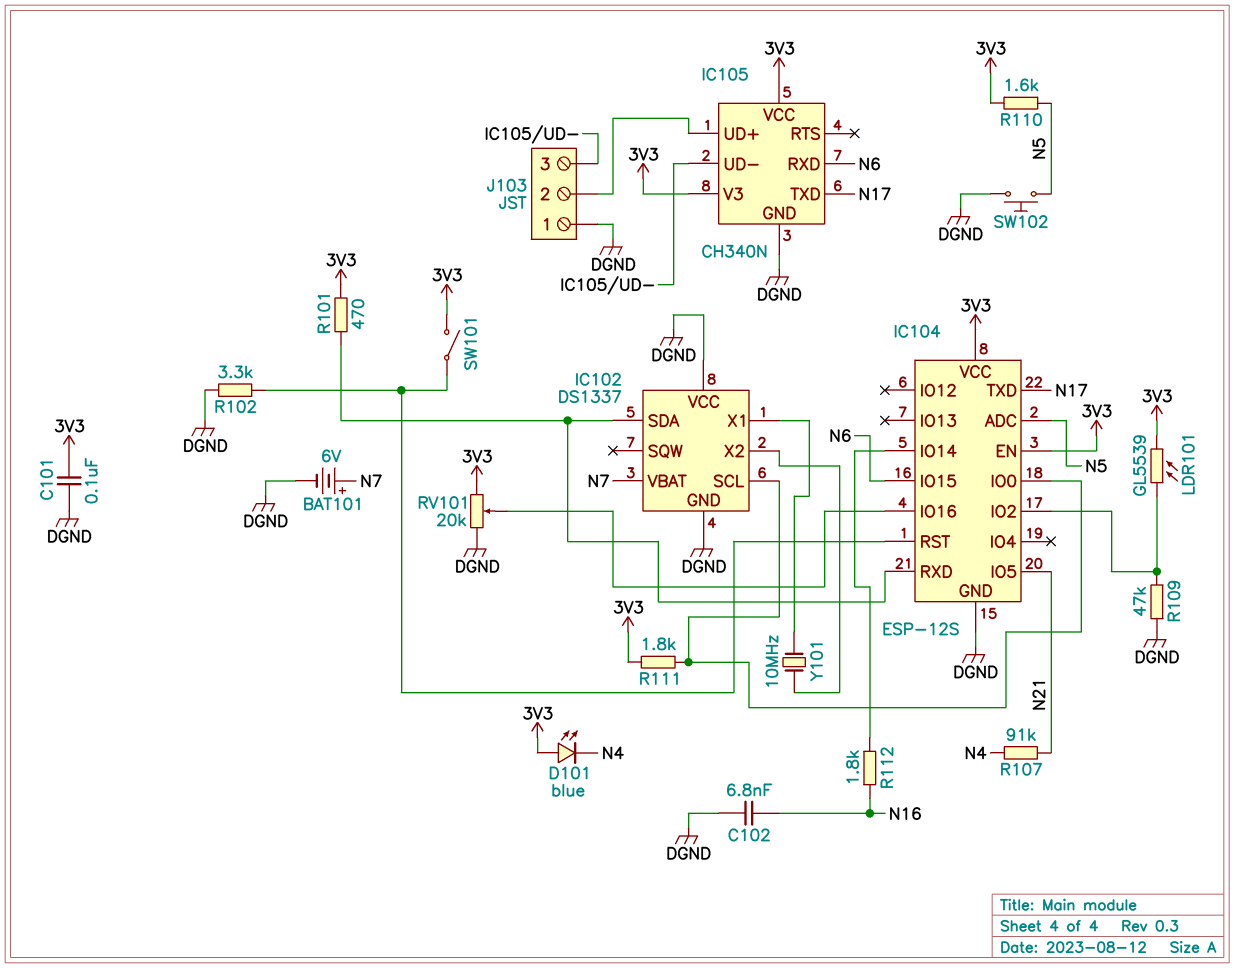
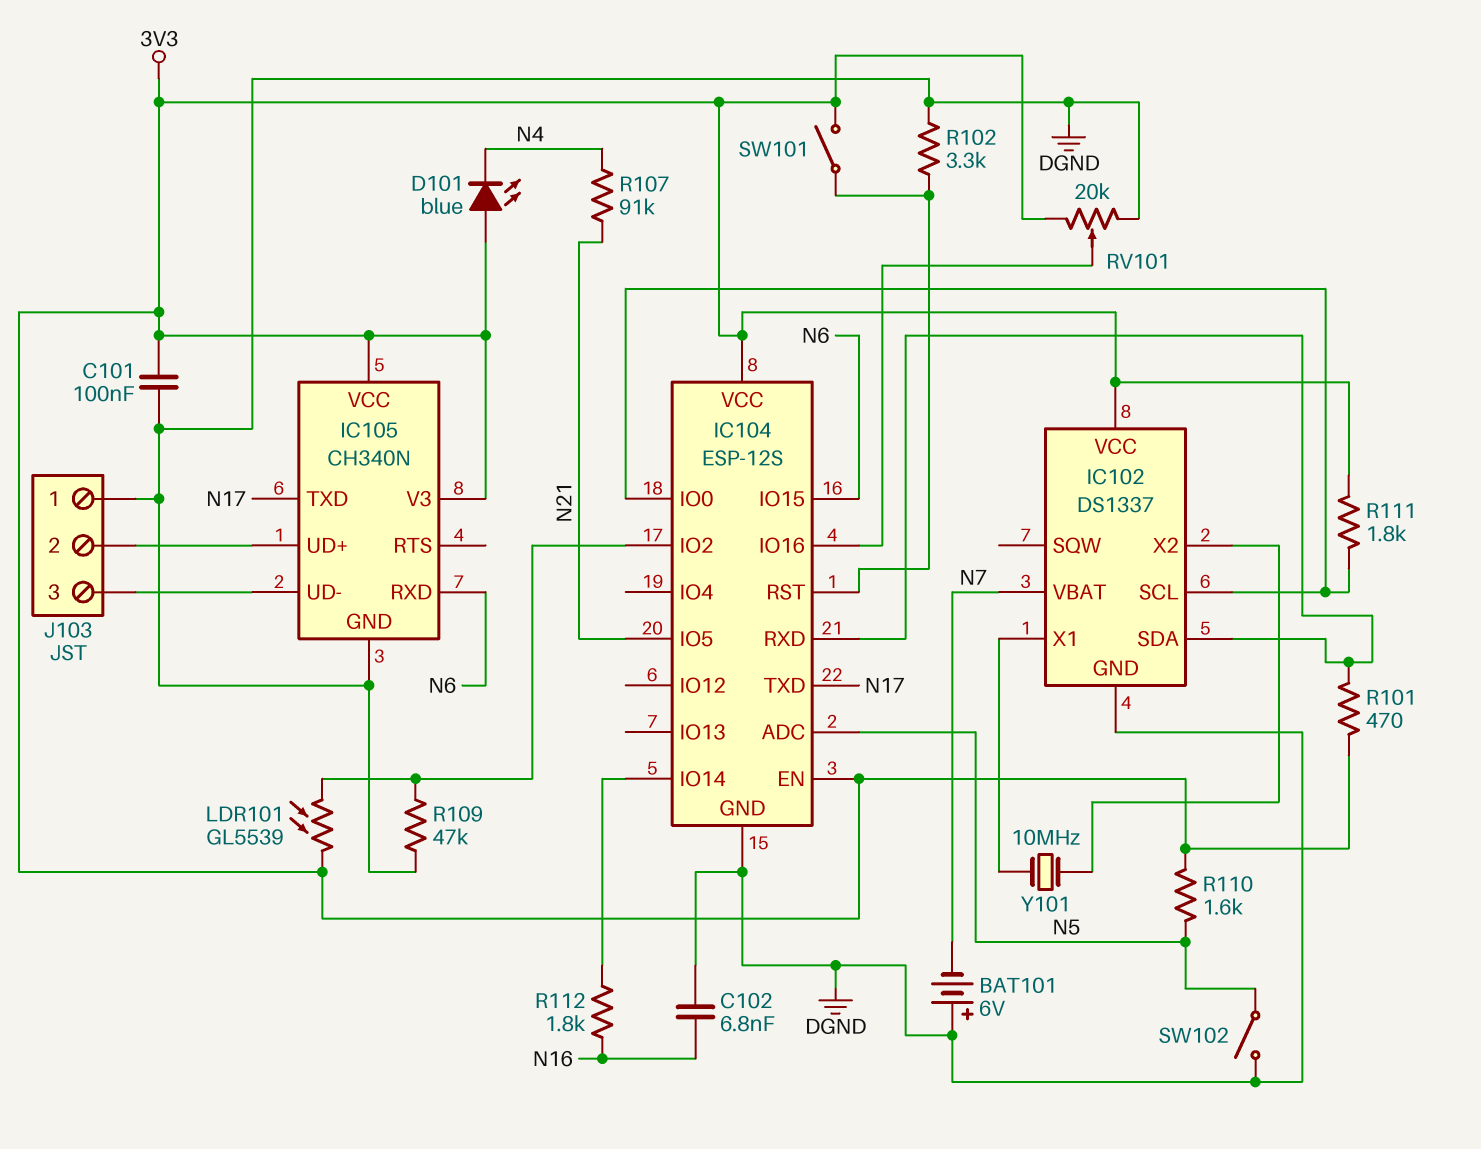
BAT101: 6V (plus N7, minus DGND) -> 6V (plus DGND, minus N7)
IC102 pin VCC: DGND -> 3V3
SW102: button (DGND, N5) -> switch (DGND, N5)

